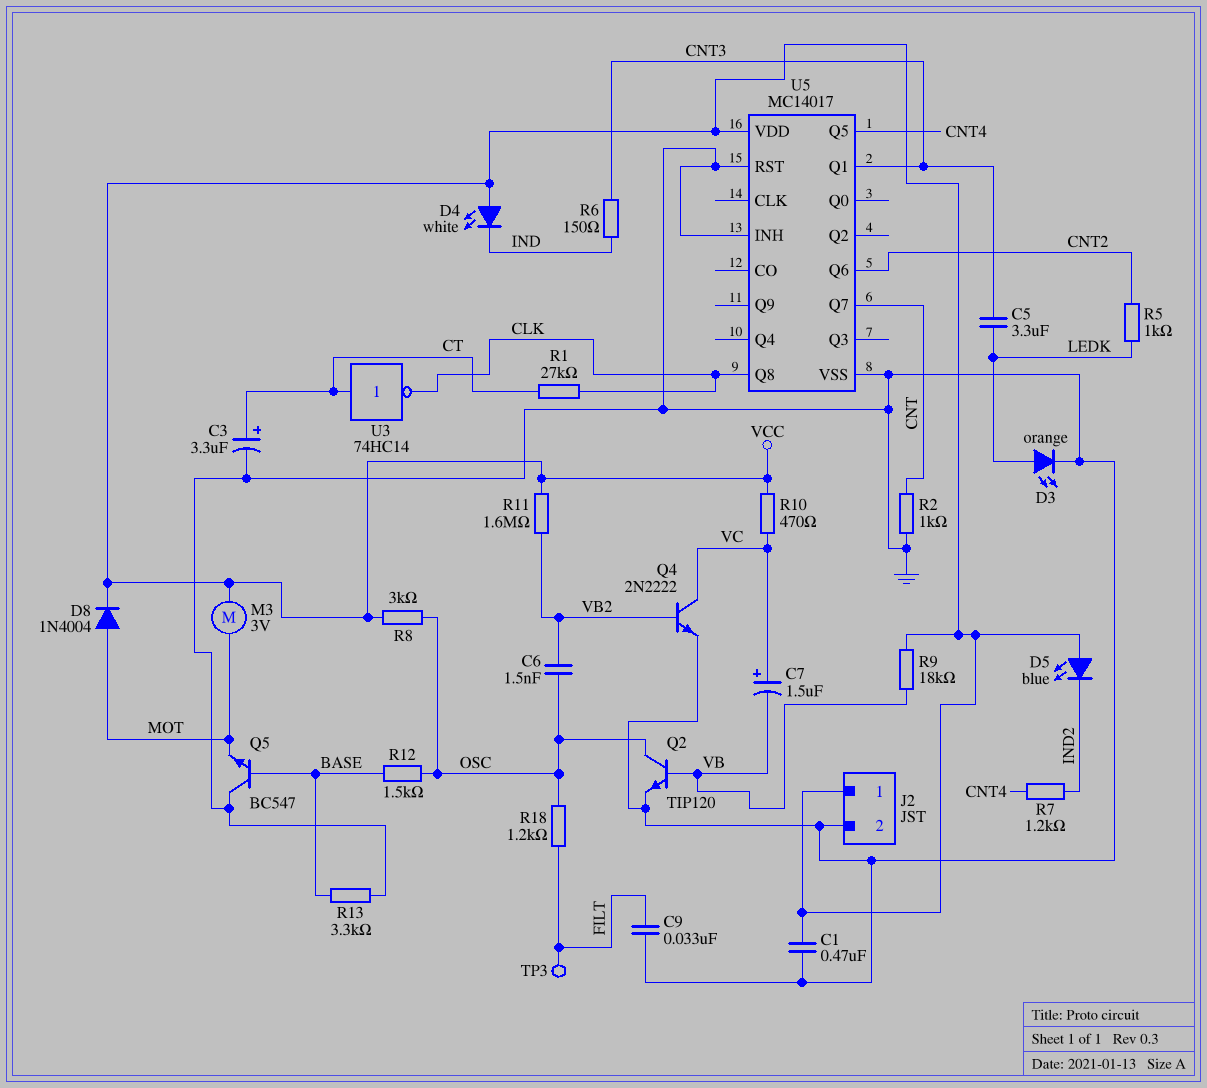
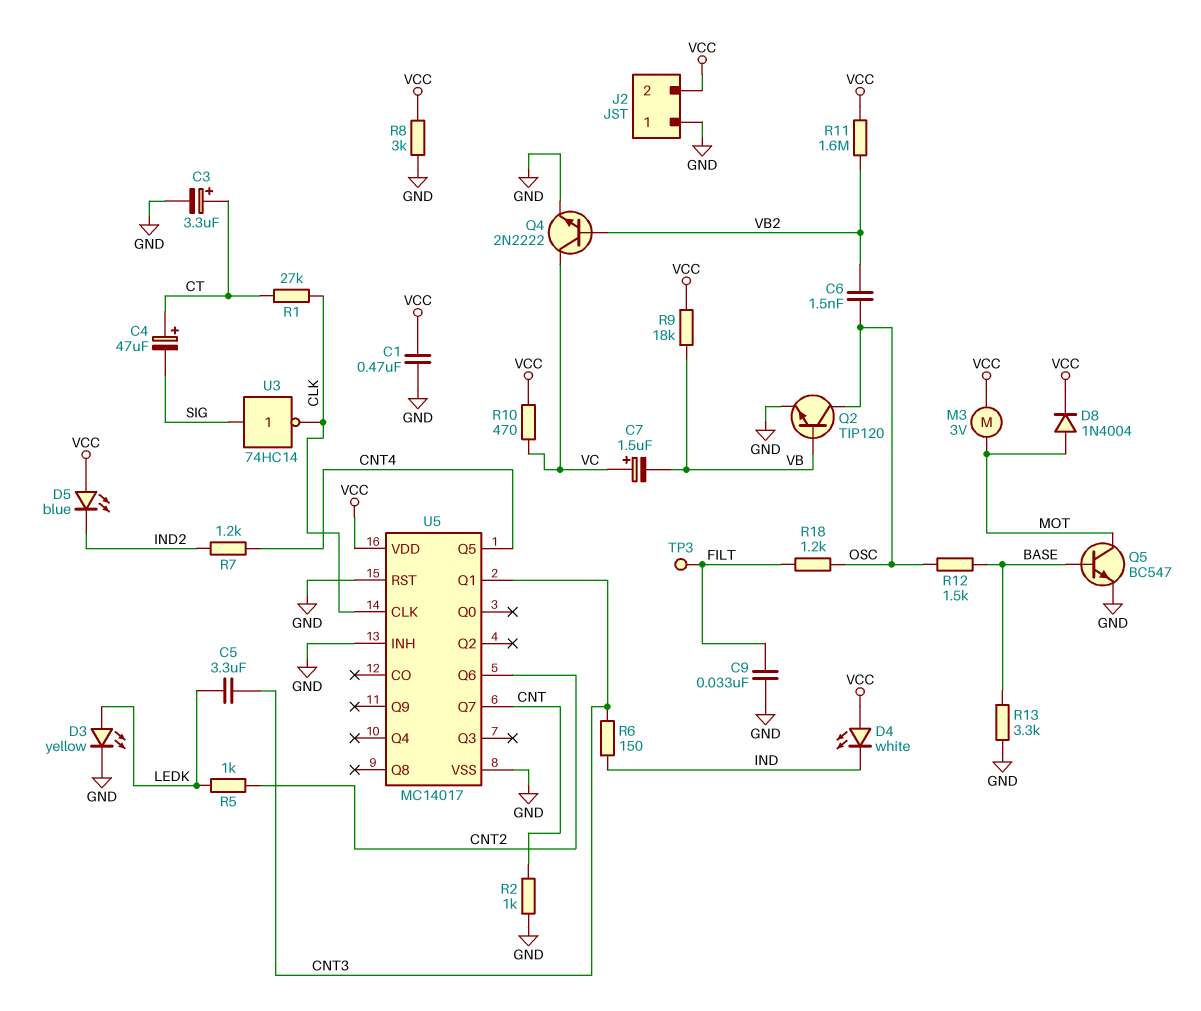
C4: none -> 47uF (plus CT, minus SIG)
D3: LED orange (A LEDK, K GND) -> LED yellow (A LEDK, K GND)
J2 pin 1: VCC -> GND
J2 pin 2: GND -> VCC
Q5: NPN BC547 (B BASE, C GND, E MOT) -> NPN BC547 (B BASE, C MOT, E GND)
R8: 3k (OSC, VCC) -> 3k (GND, VCC)
U3: NOT 74HC14 (in CT, out CLK) -> NOT 74HC14 (in SIG, out CLK)
U5 pin CLK: none -> CLK
U5 pin Q8: CLK -> none

